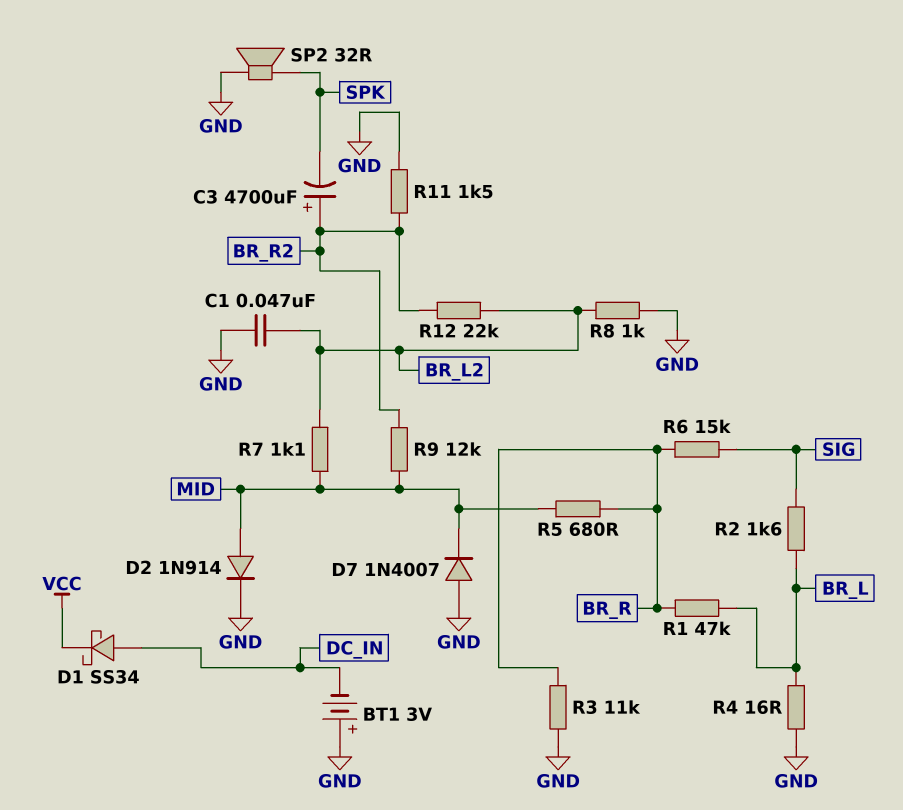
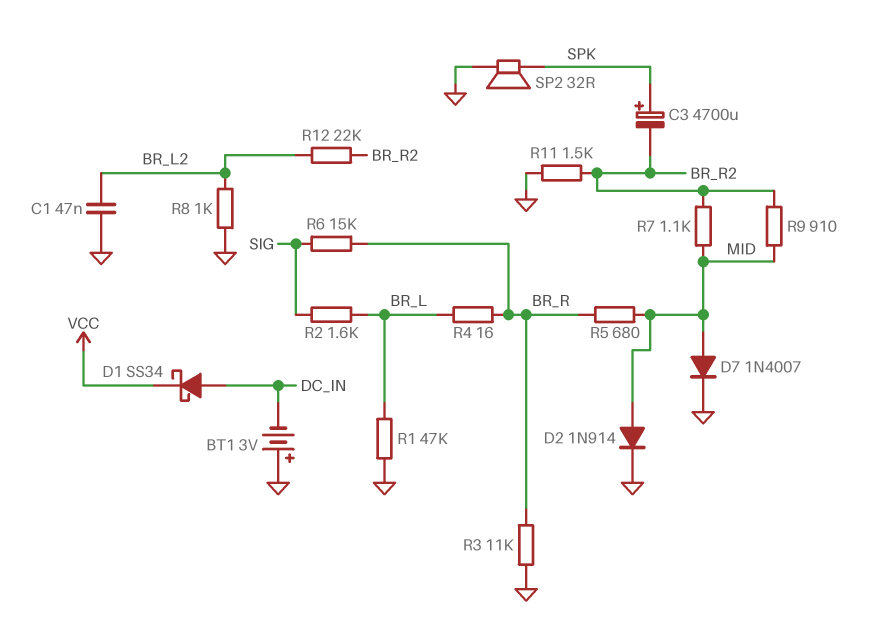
C3: 4700uF (plus BR_R2, minus SPK) -> 4700uF (plus SPK, minus BR_R2)
D7: diode 1N4007 (A GND, K MID) -> diode 1N4007 (A MID, K GND)
R1: 47k (BR_L, BR_R) -> 47k (BR_L, GND)
R4: 16 (BR_L, GND) -> 16 (BR_L, BR_R)
R7: 1.1k (BR_L2, MID) -> 1.1k (BR_R2, MID)
R9: 12k (BR_R2, MID) -> 910 (BR_R2, MID)

